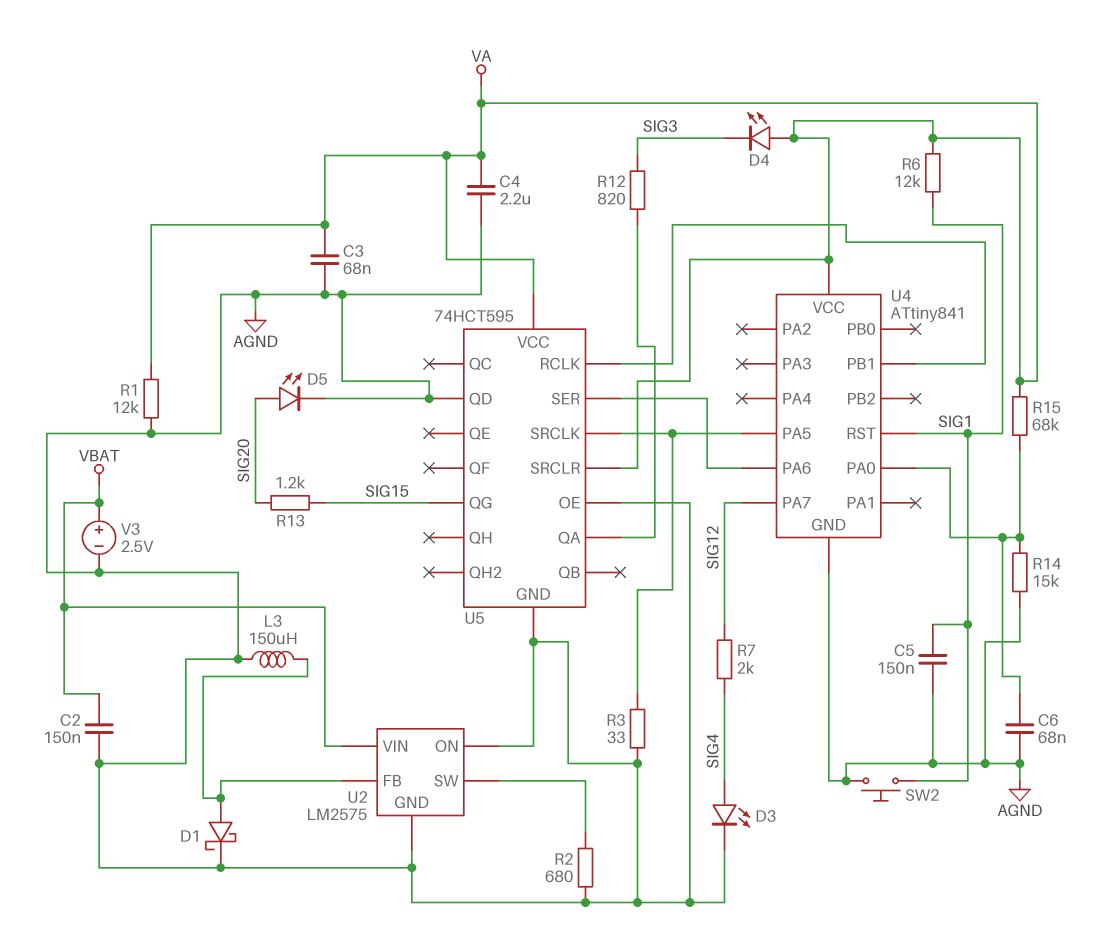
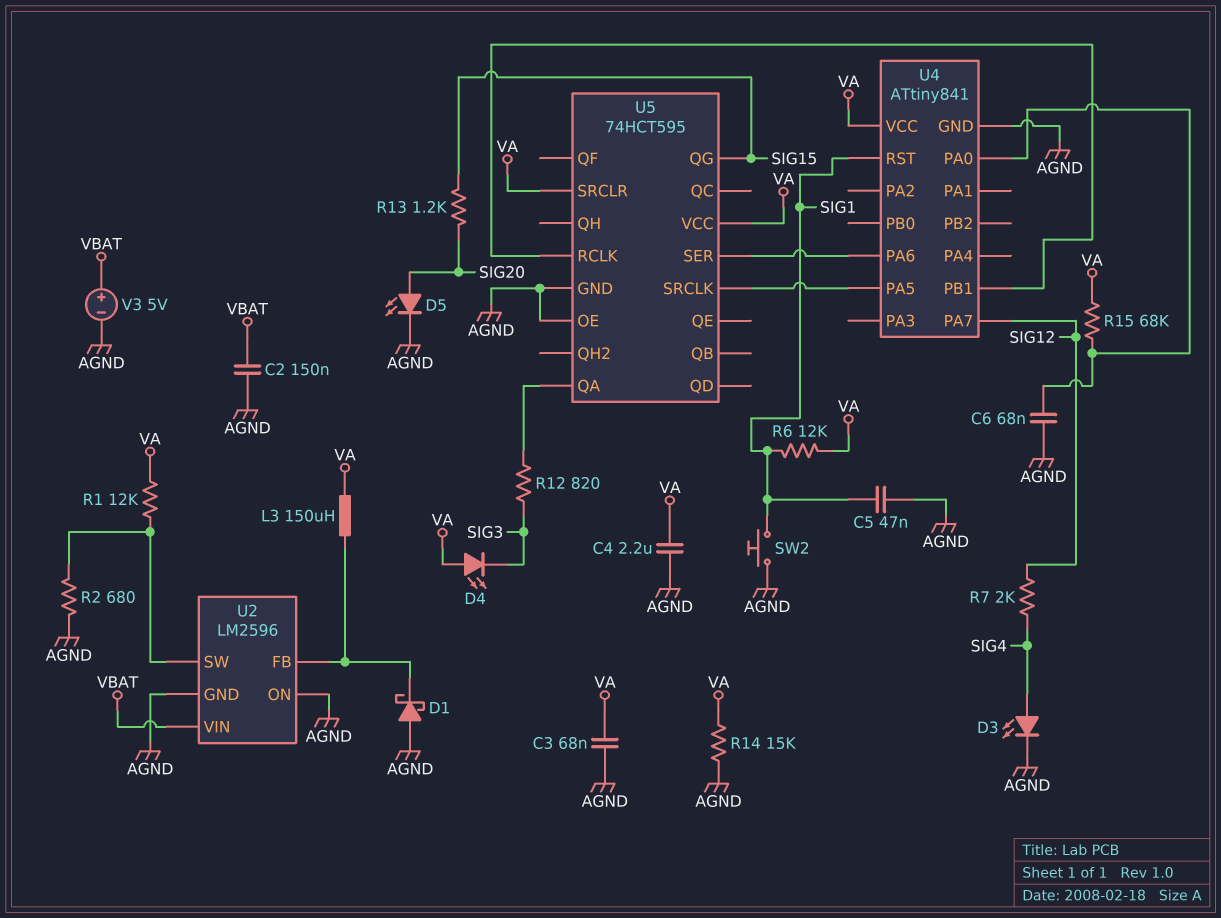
C5: 150nF (AGND, SIG1) -> 47nF (AGND, SIG1)
D1: schottky (A U2/FB, K AGND) -> schottky (A AGND, K U2/FB)
L3: 150uH (AGND, U2/FB) -> 150uH (U2/FB, VA)
R1: 12k (AGND, VA) -> 12k (U2/SW, VA)
R3: 33 (AGND, U4/PA5) -> none
R14: 15k (AGND, U4/PA0) -> 15k (AGND, VA)
U2: LM2575 -> LM2596
U5 pin QD: AGND -> none
V3: 2.5V (plus VBAT, minus AGND) -> 5V (plus VBAT, minus AGND)

